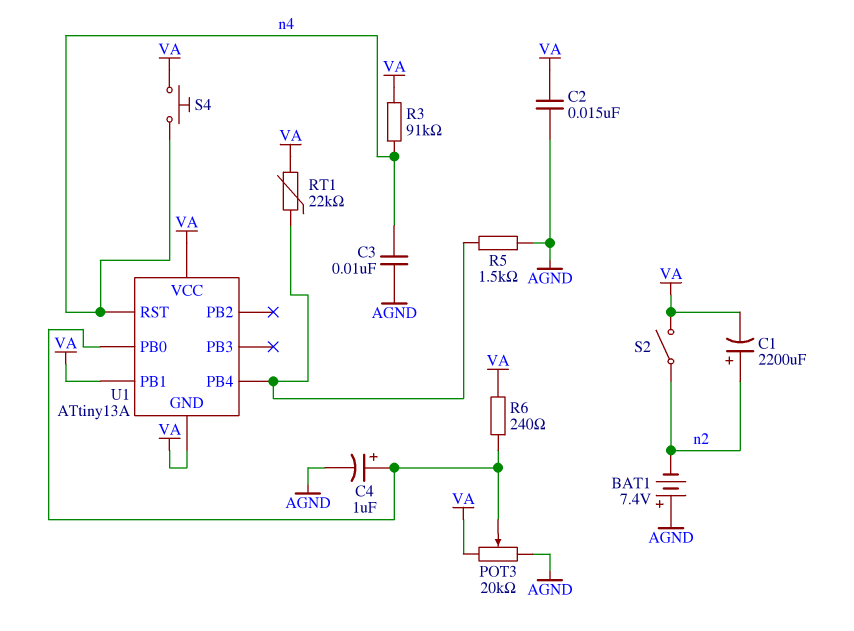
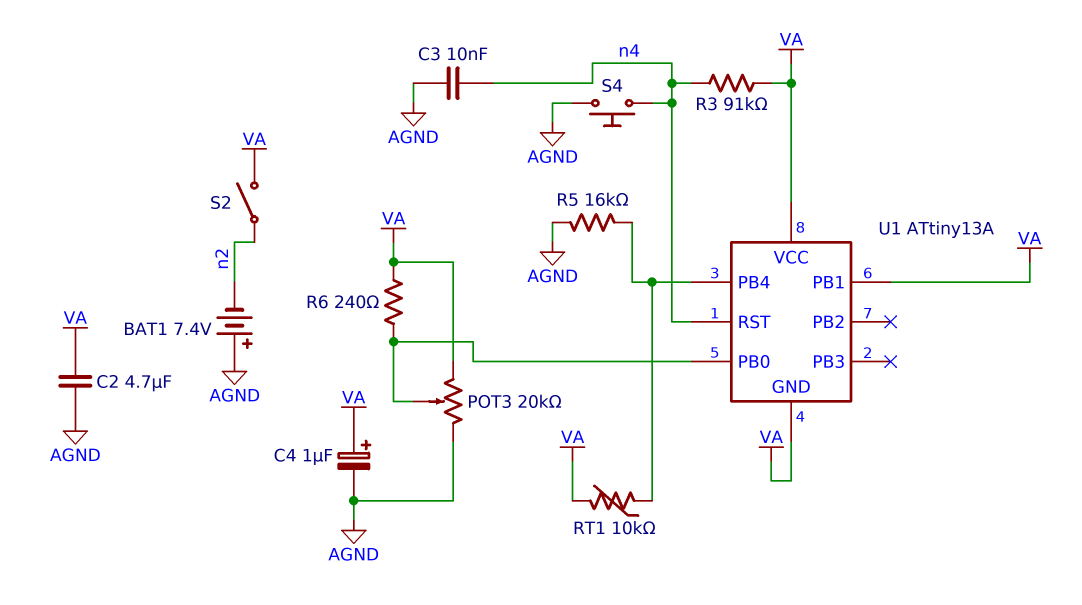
C1: 2200uF (plus n2, minus VA) -> none
C2: 15nF (AGND, VA) -> 4.7uF (AGND, VA)
C4: 1uF (plus U1/PB0, minus AGND) -> 1uF (plus VA, minus AGND)
R5: 1.5k (AGND, U1/PB4) -> 16k (AGND, U1/PB4)
RT1: 22k (U1/PB4, VA) -> 10k (U1/PB4, VA)
S4: button (VA, n4) -> button (AGND, n4)

